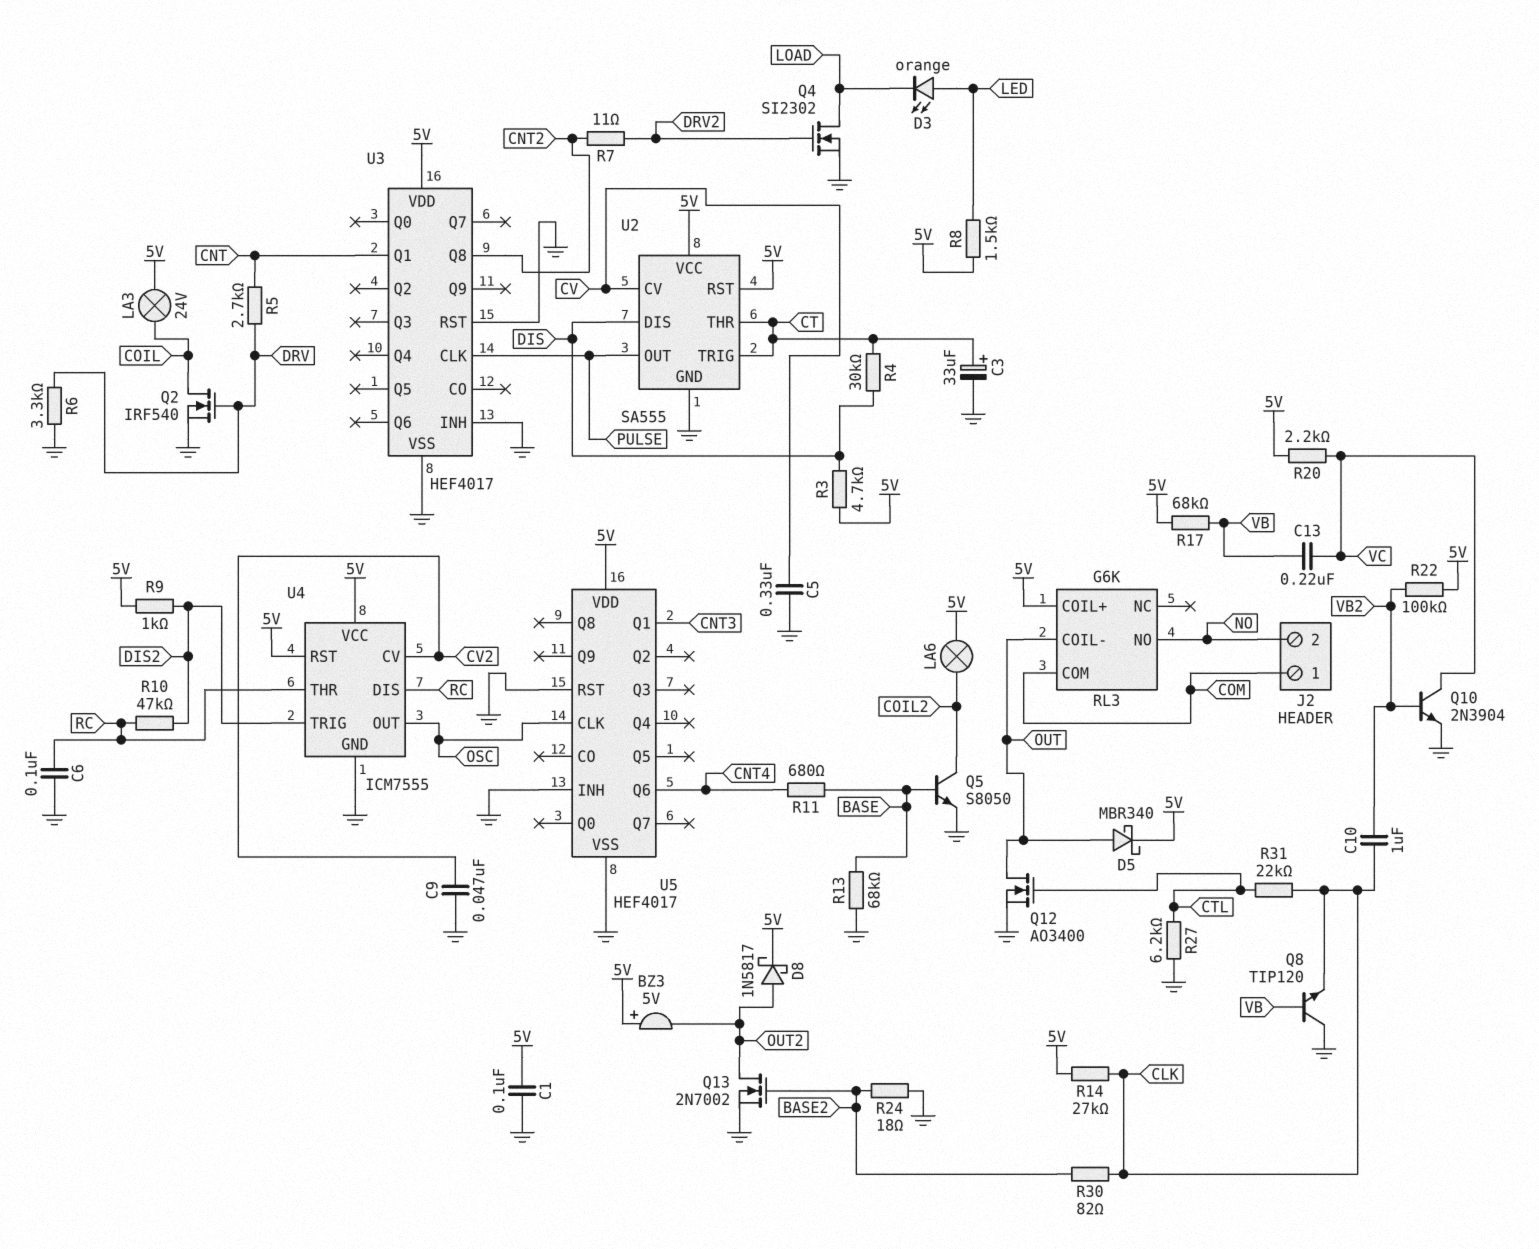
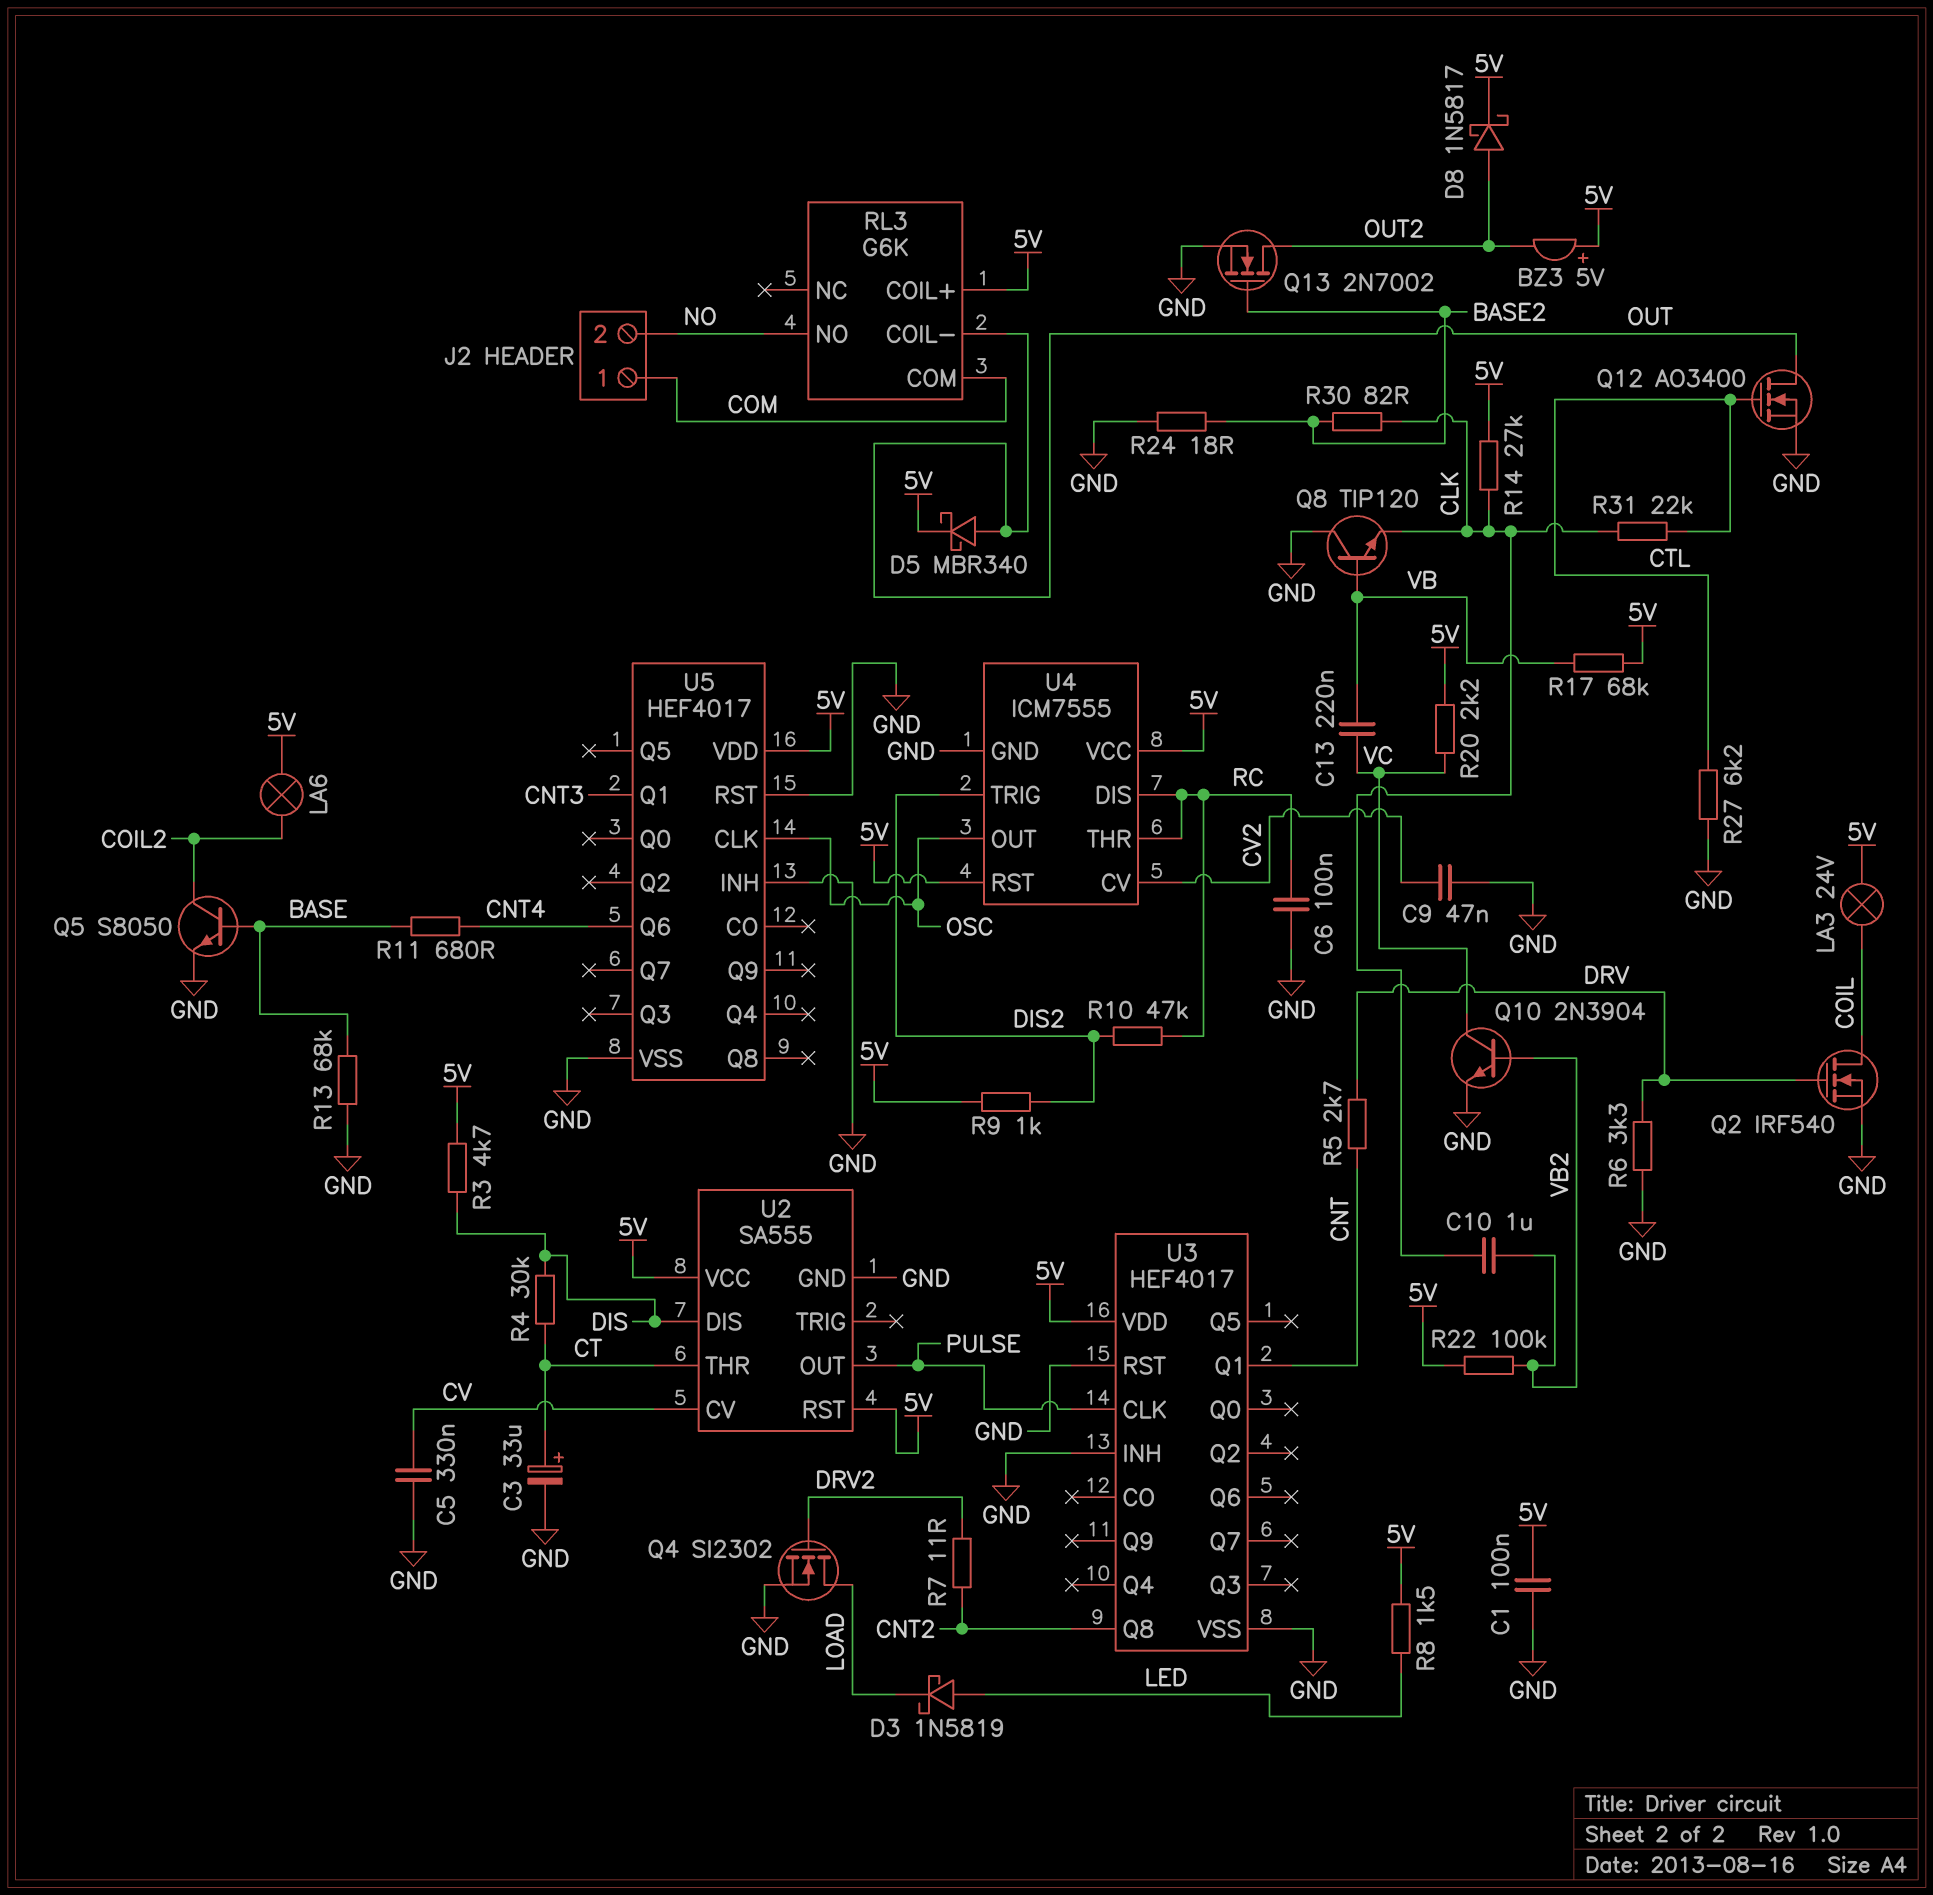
D3: LED orange (A LED, K LOAD) -> schottky 1N5819 (A LED, K LOAD)
U2 pin TRIG: CT -> none

